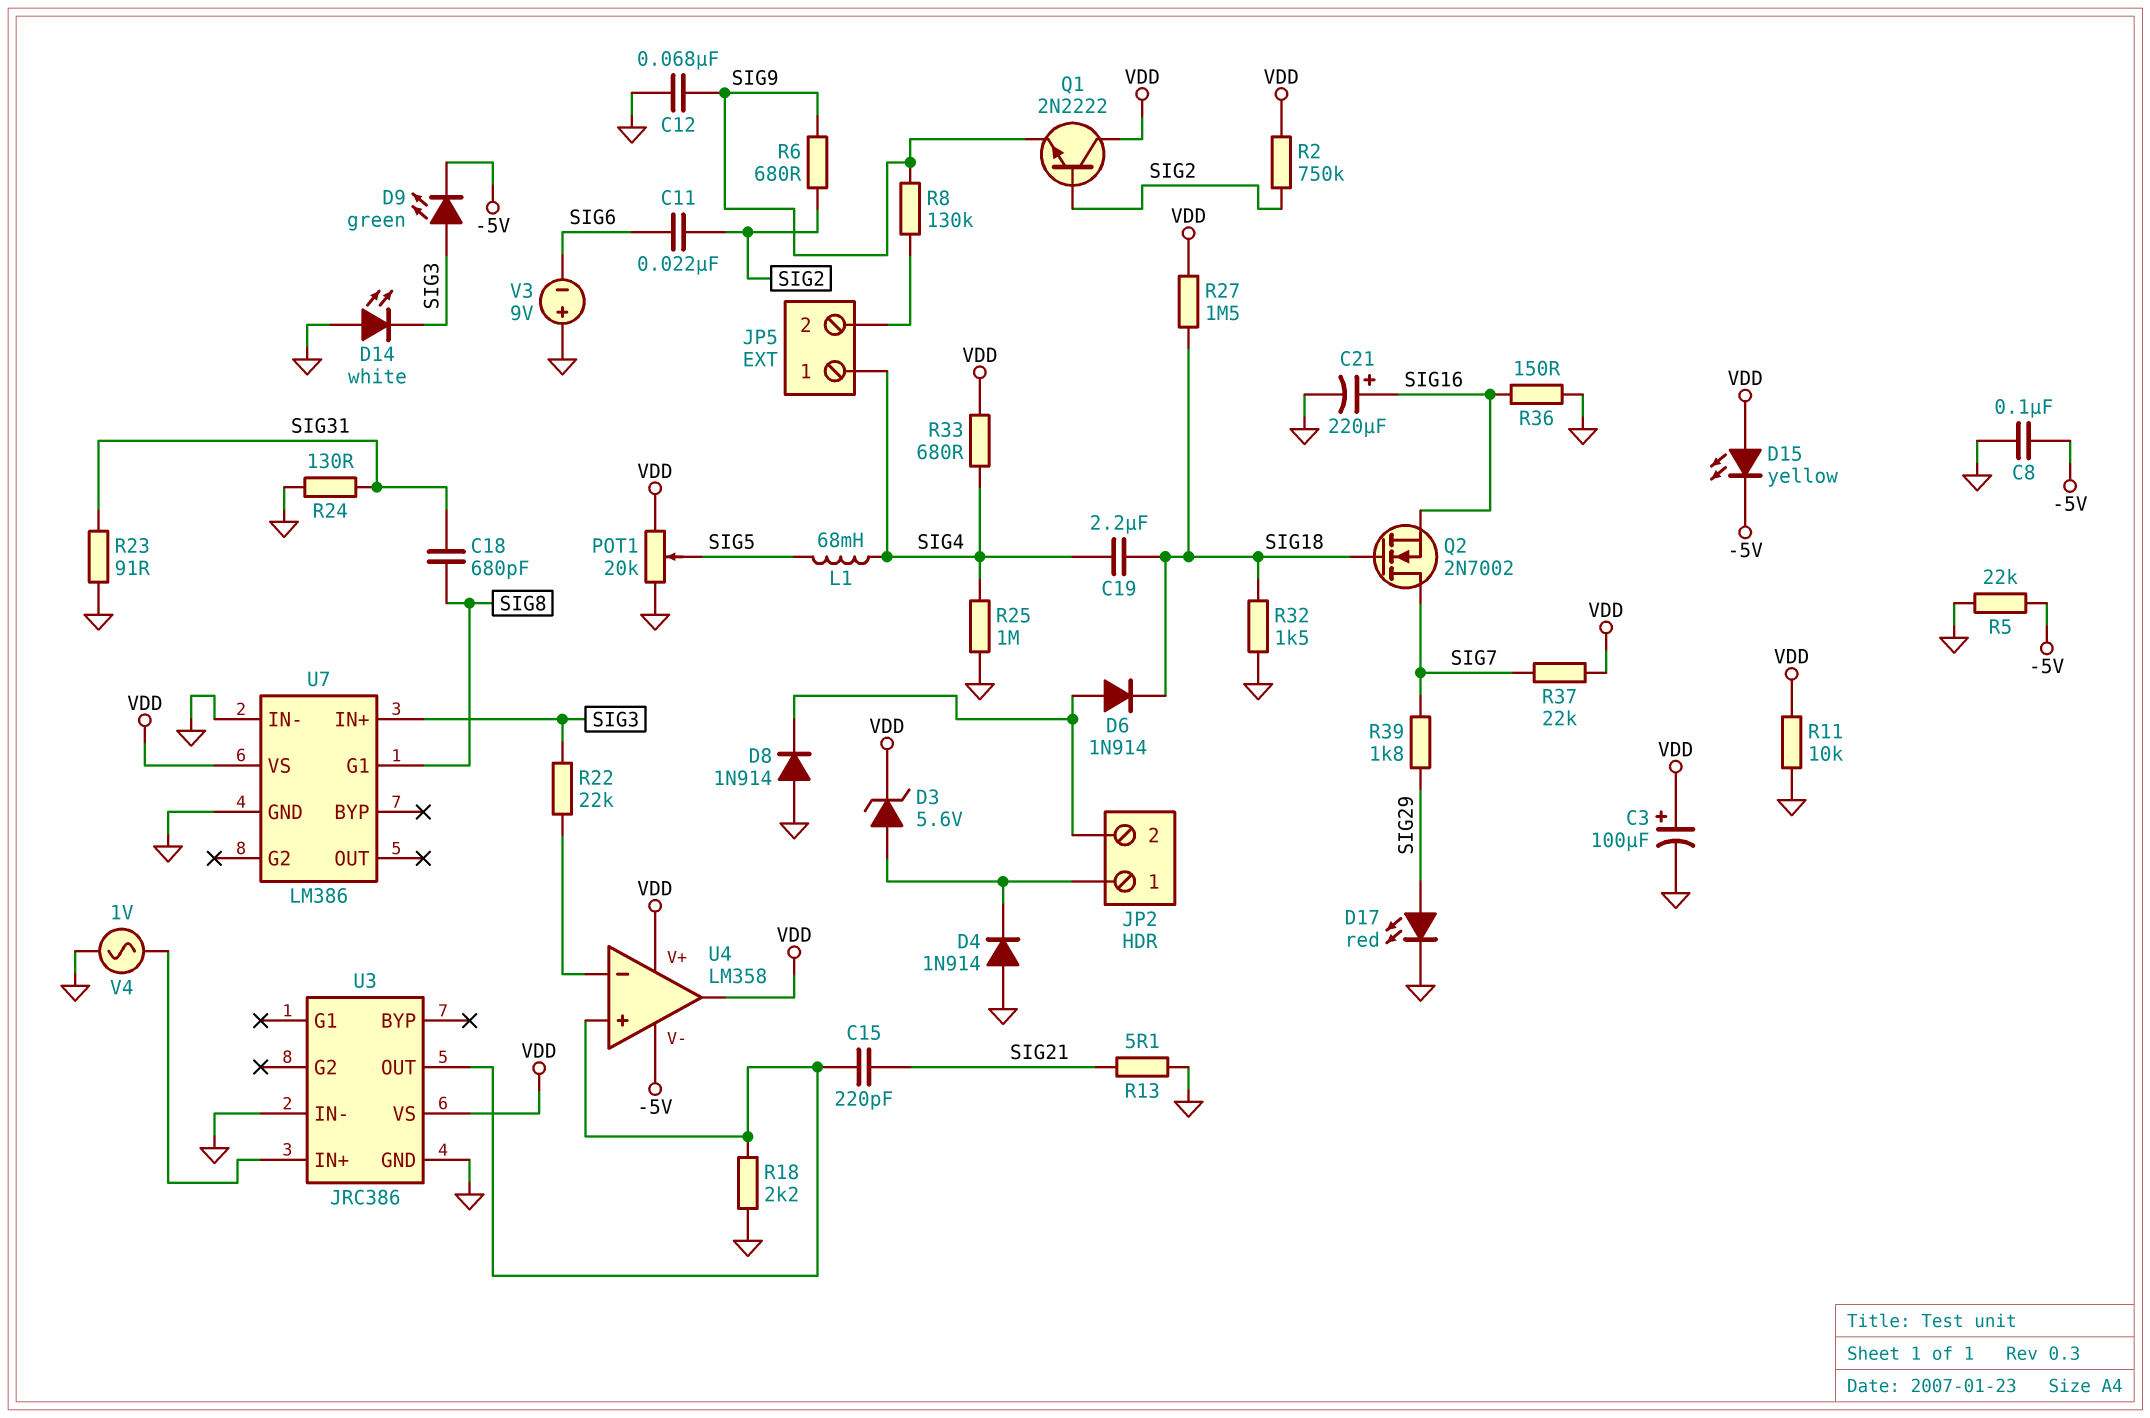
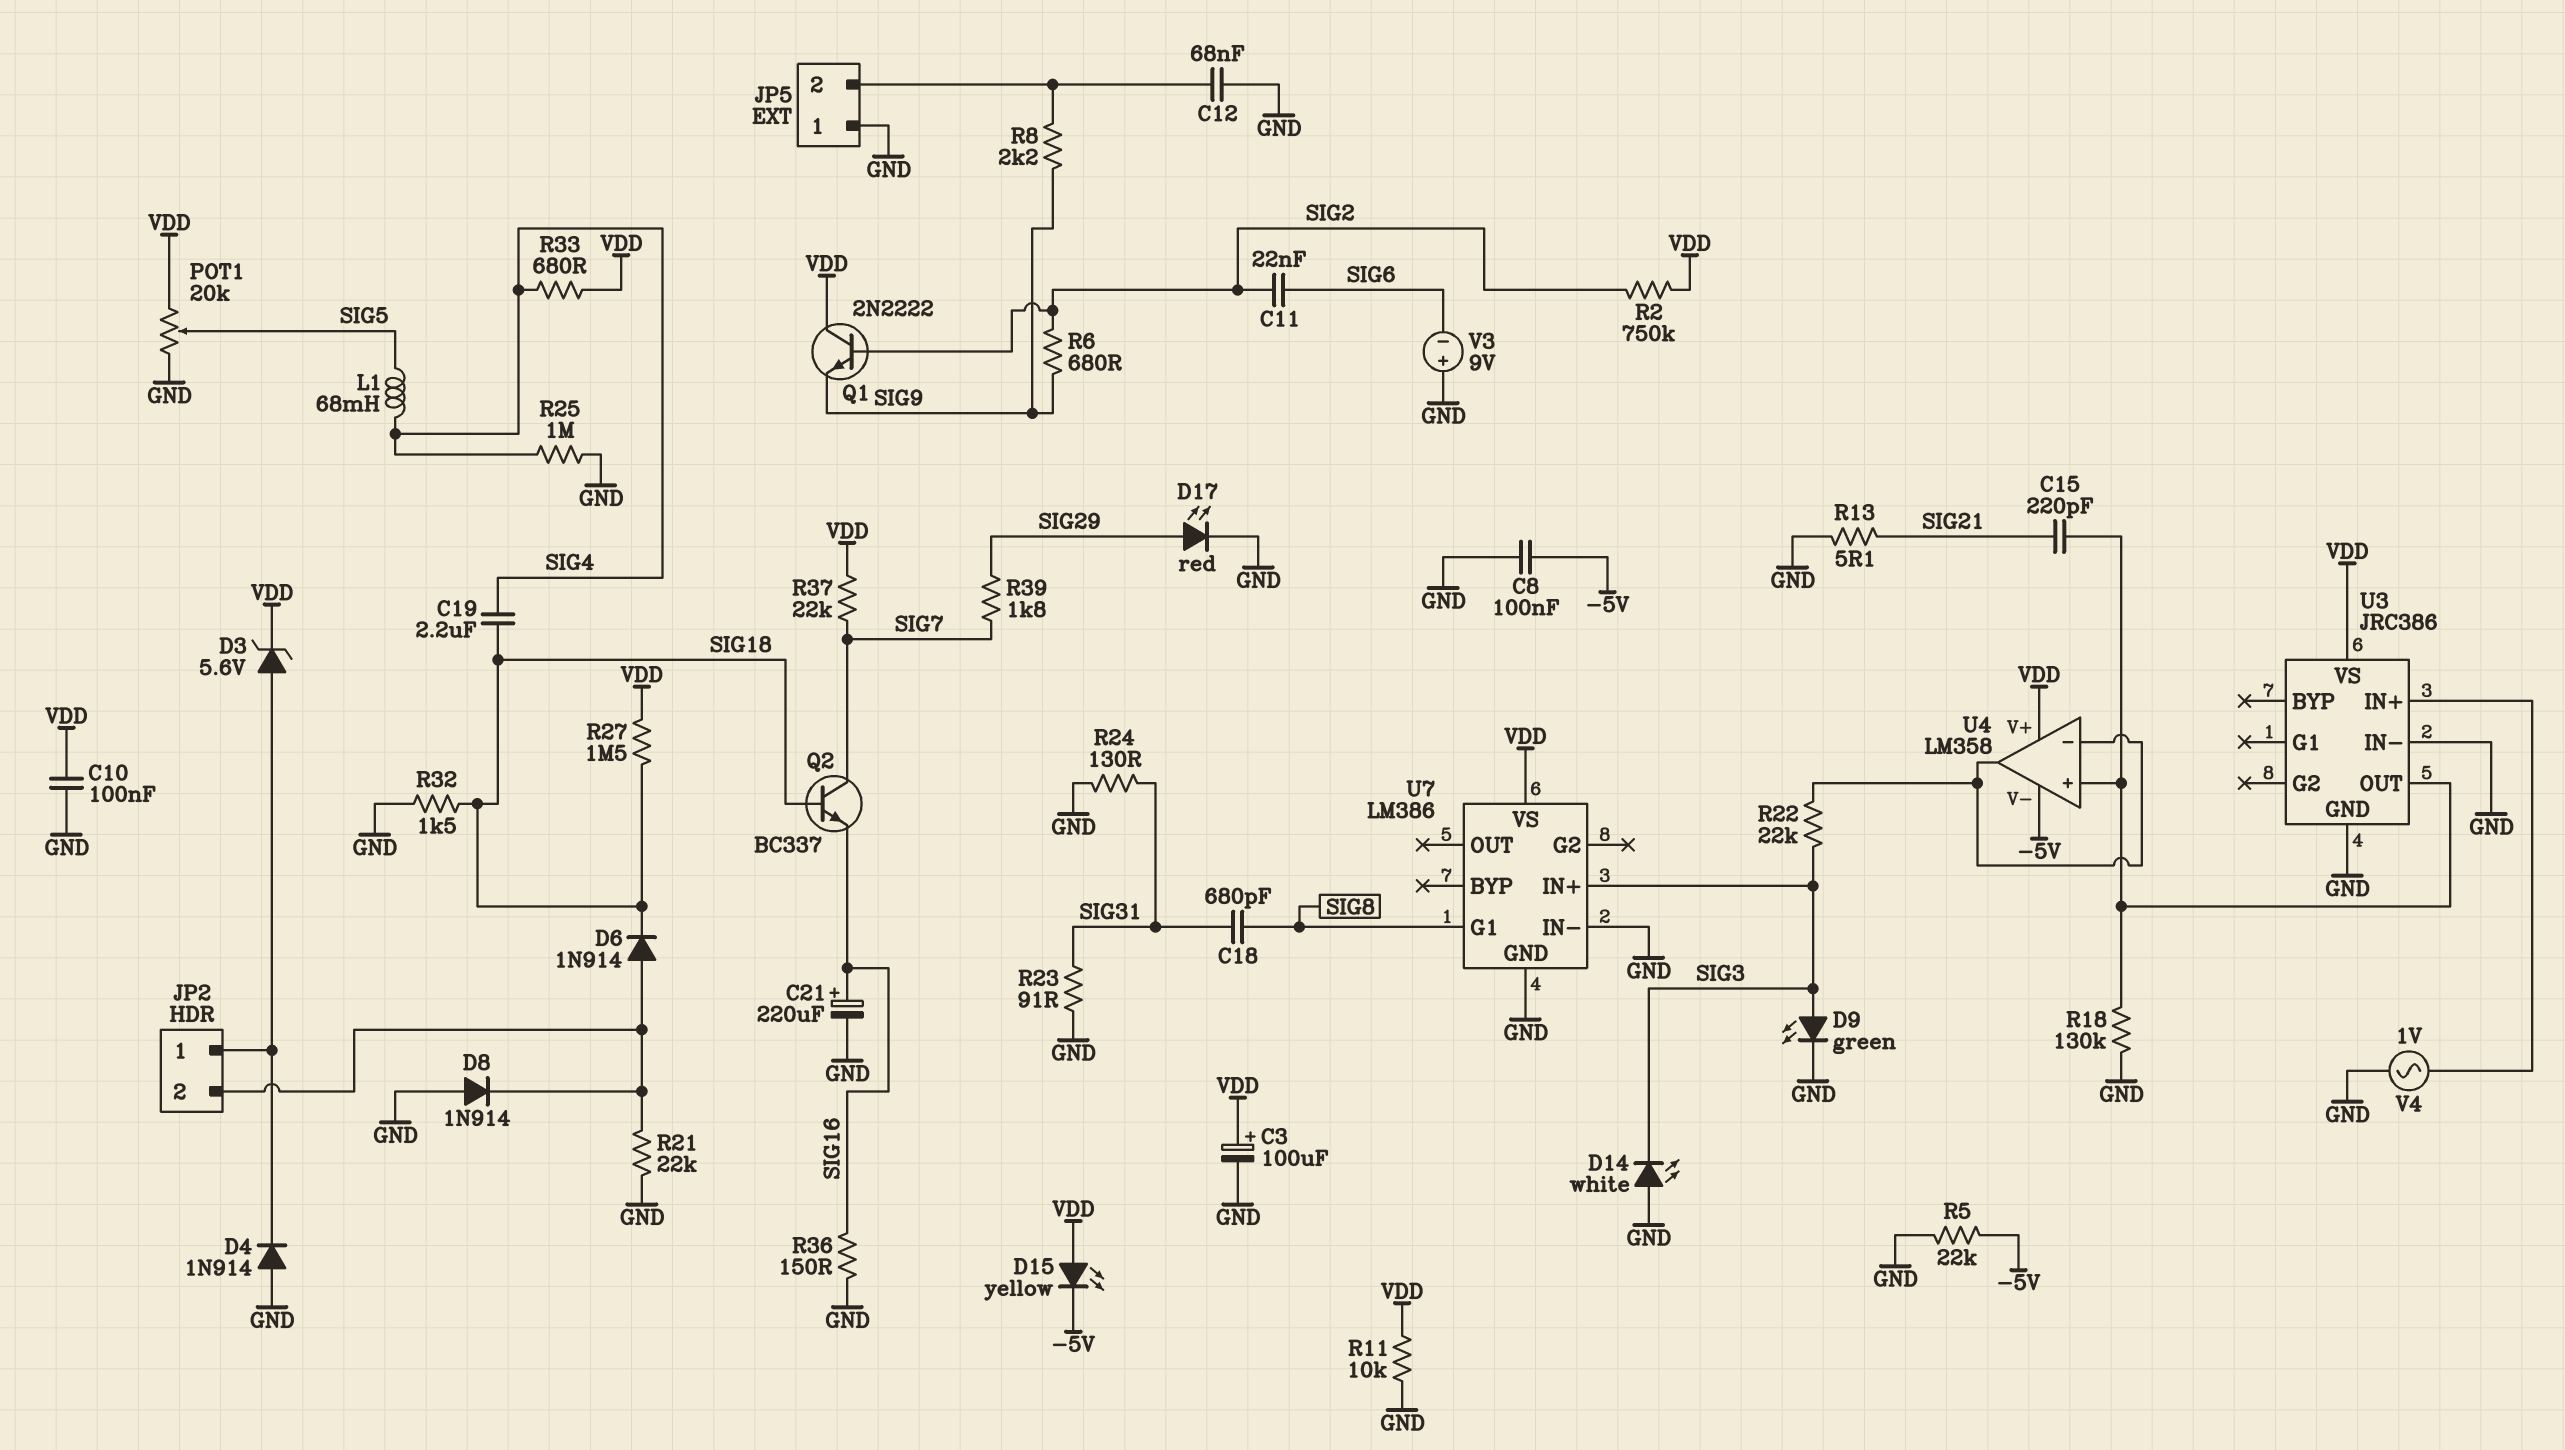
C10: none -> 100nF (GND, VDD)
C12: 68nF (GND, SIG9) -> 68nF (GND, JP5/2)
D9: LED green (A SIG3, K -5V) -> LED green (A SIG3, K GND)
JP5 pin 1: SIG4 -> GND
Q2: NMOS 2N7002 (G SIG18, D SIG7, S SIG16) -> NPN BC337 (B SIG18, C SIG7, E SIG16)
R8: 130k (JP5/2, SIG9) -> 2.2k (JP5/2, SIG9)
R18: 2.2k (GND, U3/OUT) -> 130k (GND, U3/OUT)
R21: none -> 22k (GND, JP2/2)
U4 pin out: VDD -> U4/in-

